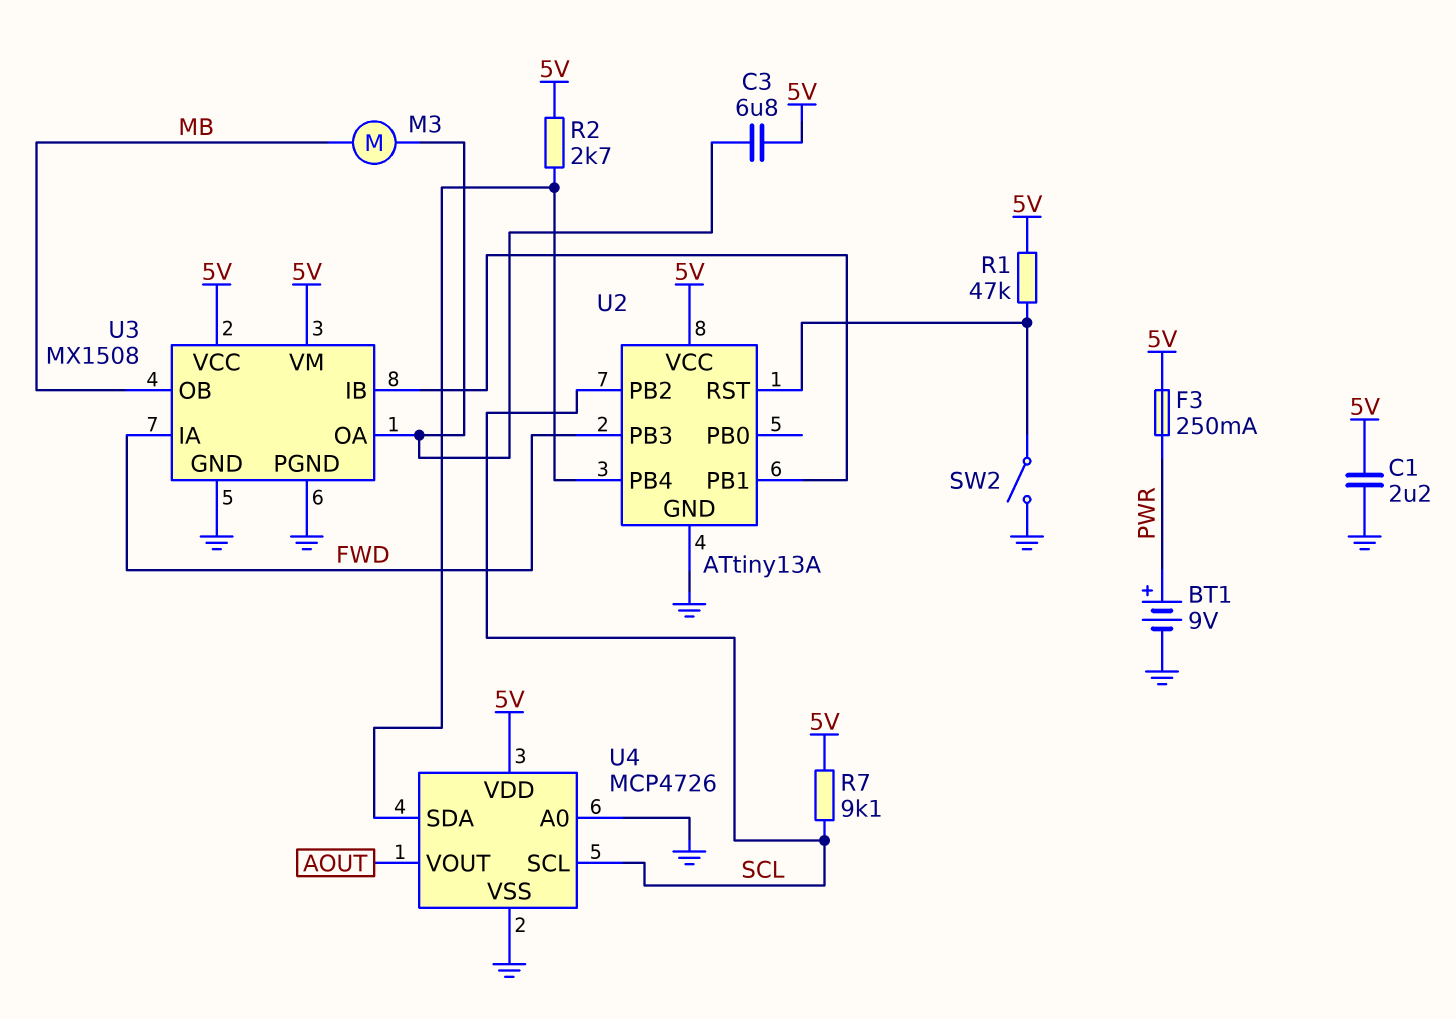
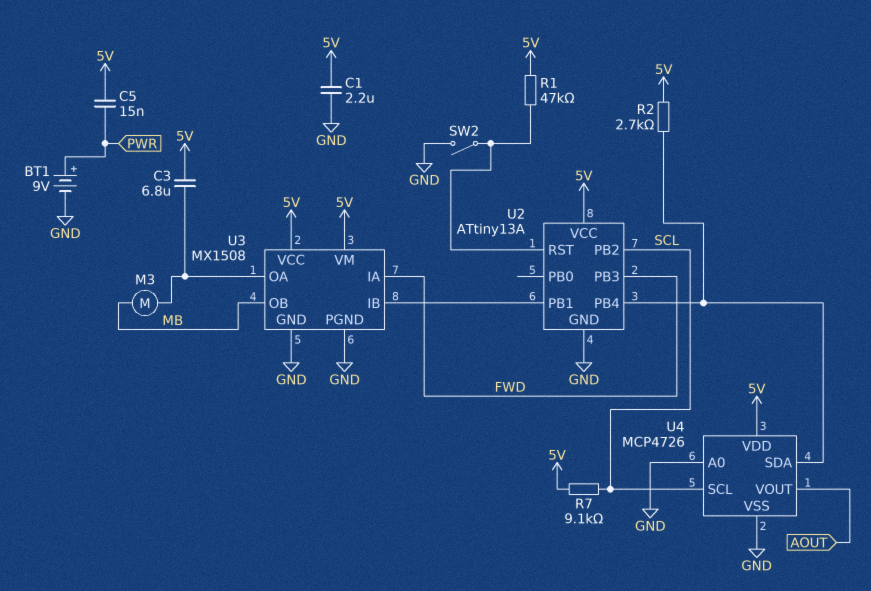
C5: none -> 15nF (5V, PWR)
F3: 250mA (5V, PWR) -> none

